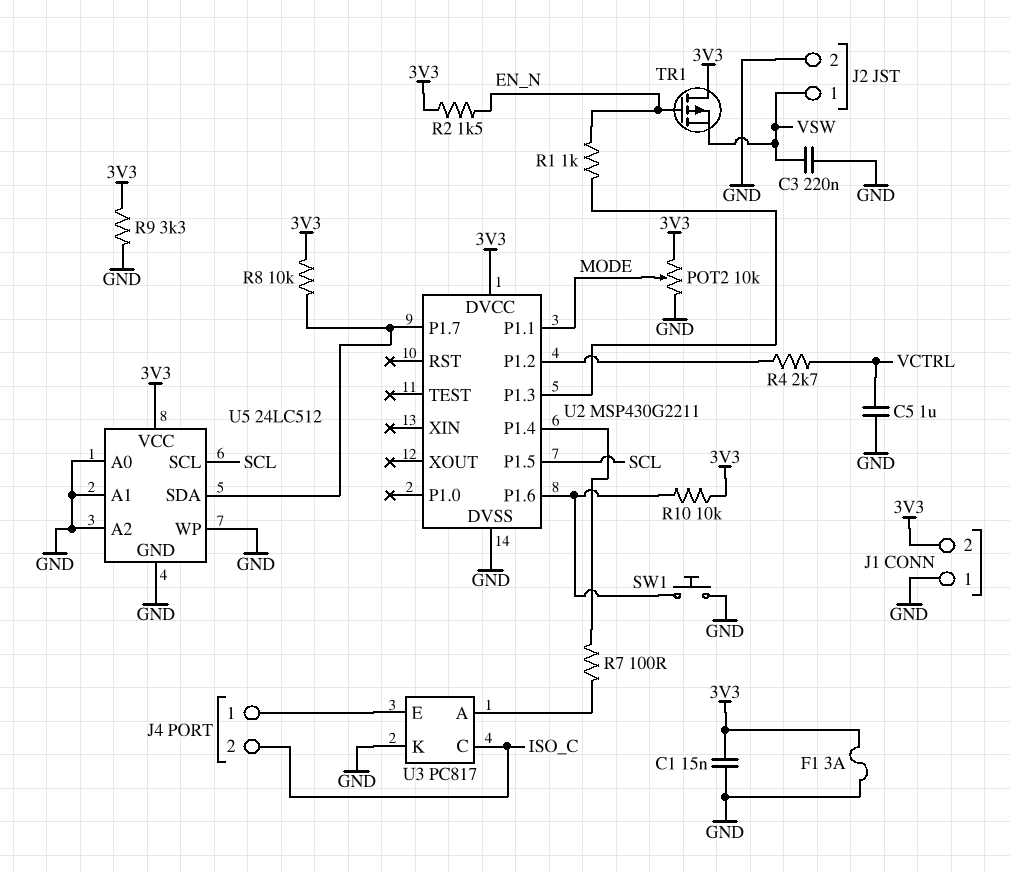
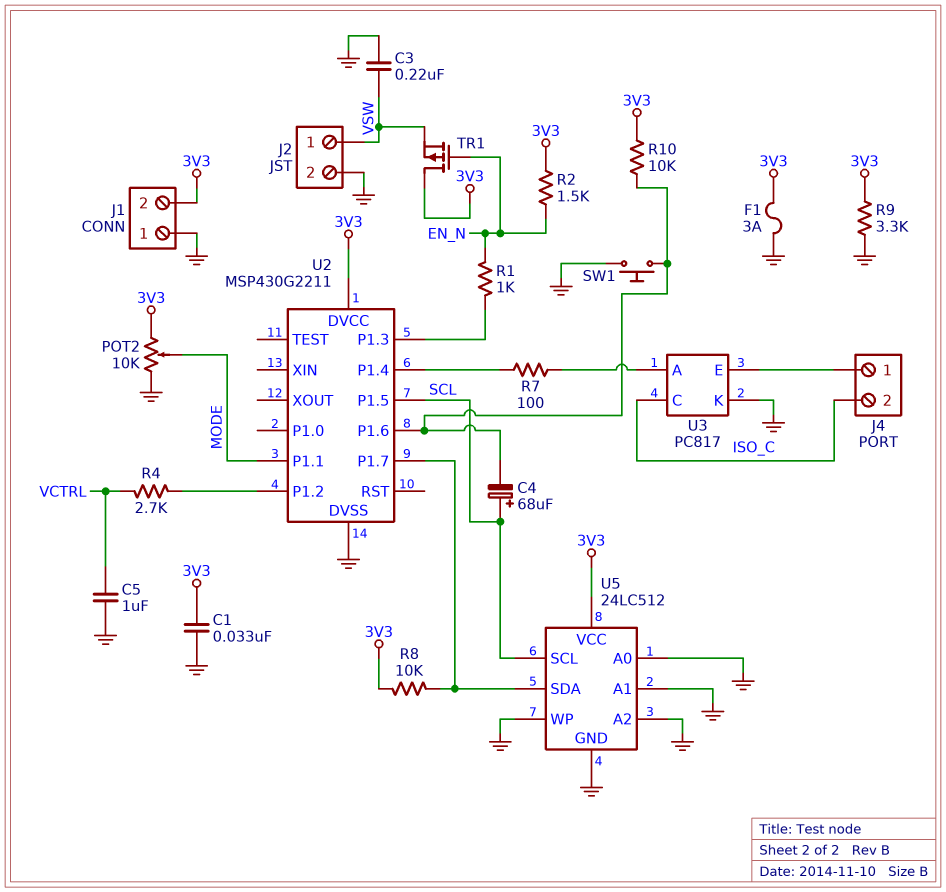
C1: 15nF (3V3, GND) -> 33nF (3V3, GND)
C4: none -> 68uF (plus SCL, minus U2/P1.6)

